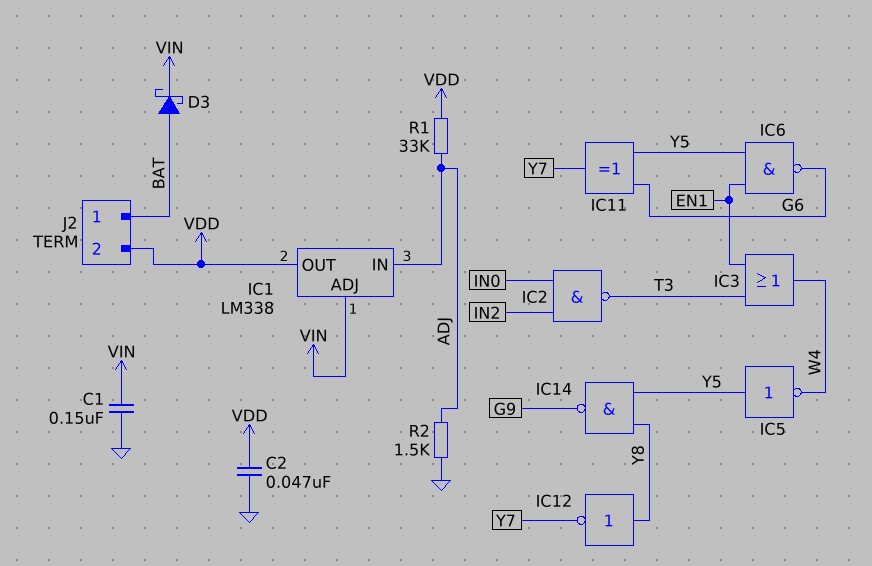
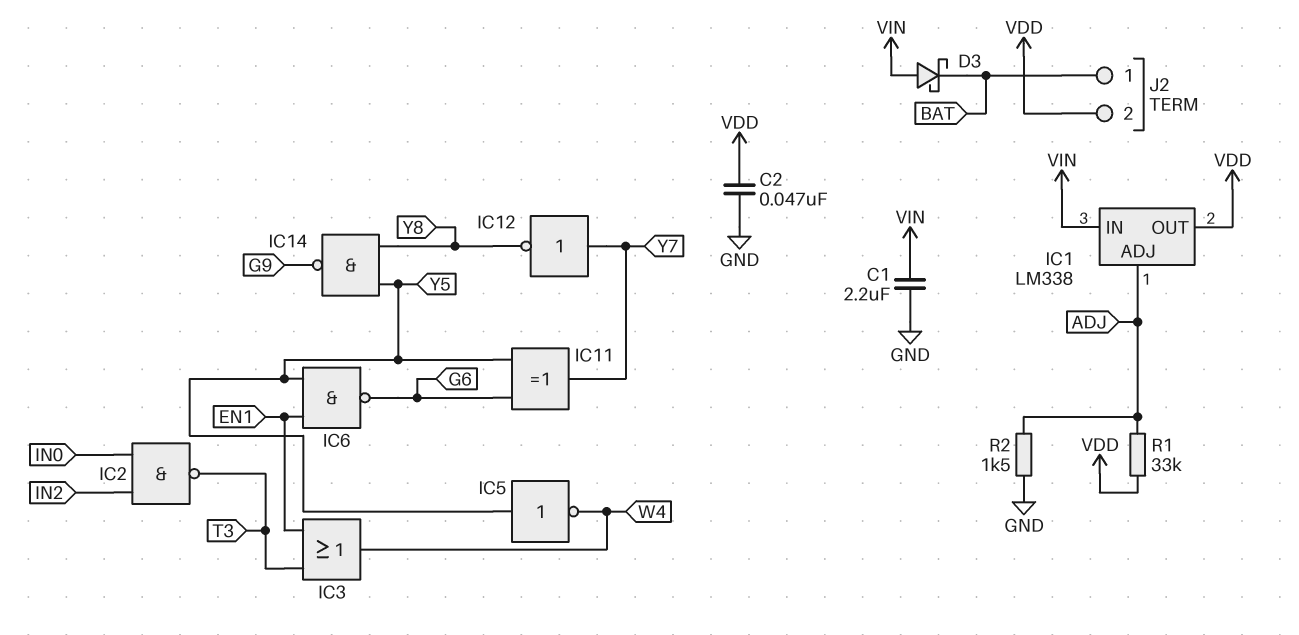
C1: 150nF (GND, VIN) -> 2.2uF (GND, VIN)
D3: schottky (A BAT, K VIN) -> schottky (A VIN, K BAT)
IC1 pin ADJ: VIN -> ADJ
IC1 pin IN: ADJ -> VIN
IC12: NOT (in Y8, out Y7) -> NOT (in Y7, out Y8)

